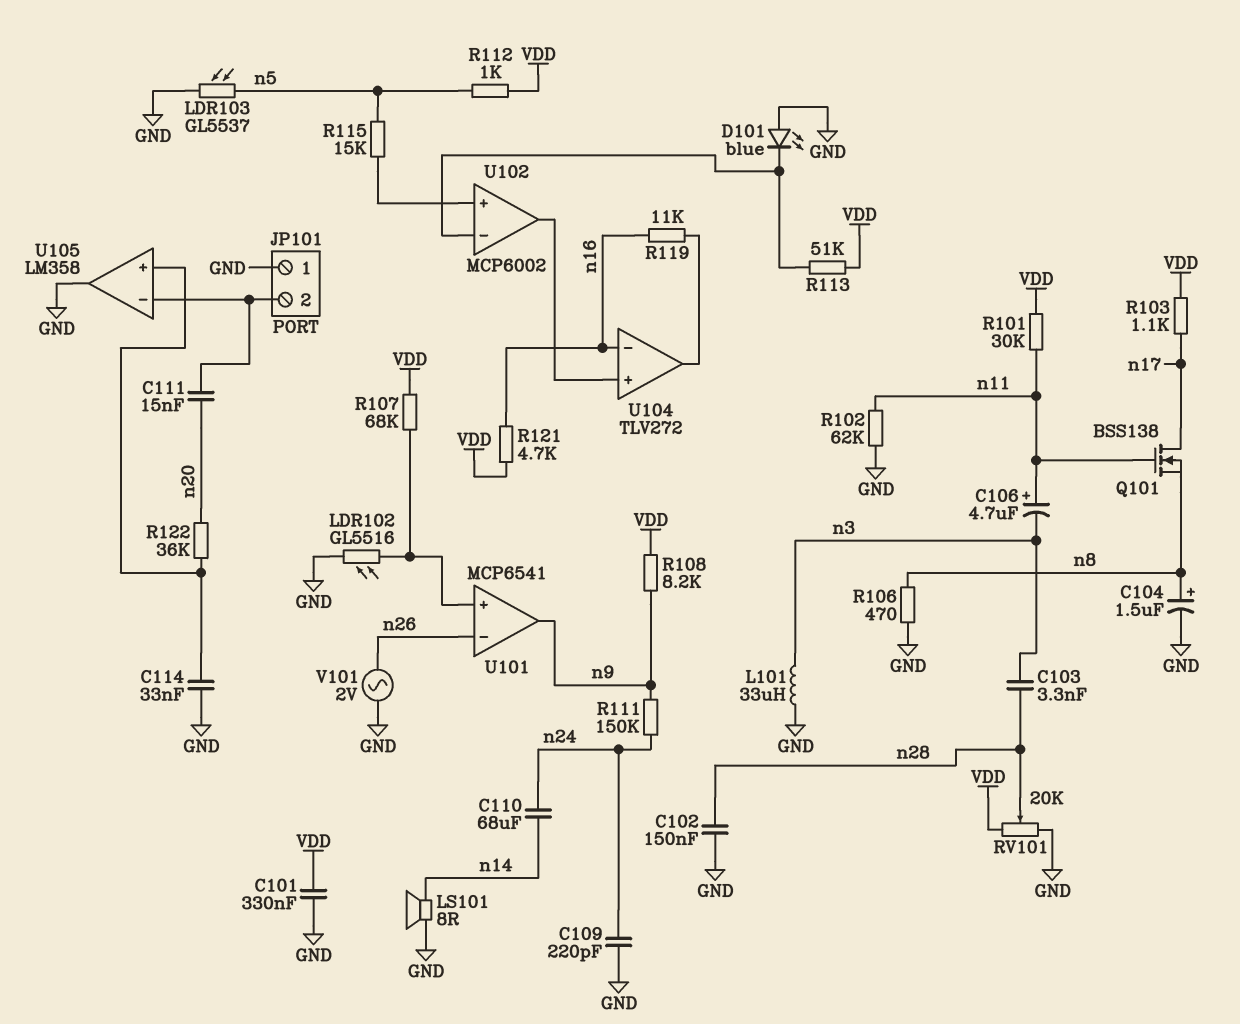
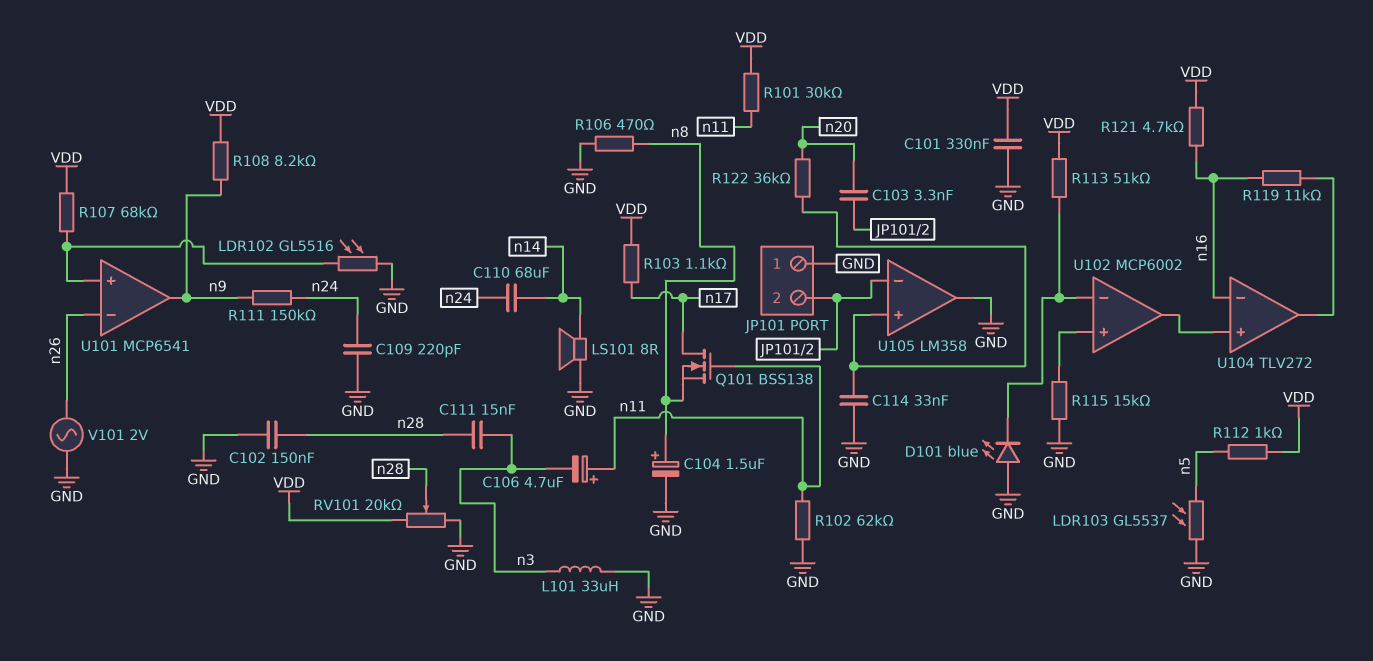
C103: 3.3nF (n3, n28) -> 3.3nF (JP101/2, n20)
C111: 15nF (JP101/2, n20) -> 15nF (n3, n28)
R115: 15k (U102/in+, n5) -> 15k (GND, U102/in+)

